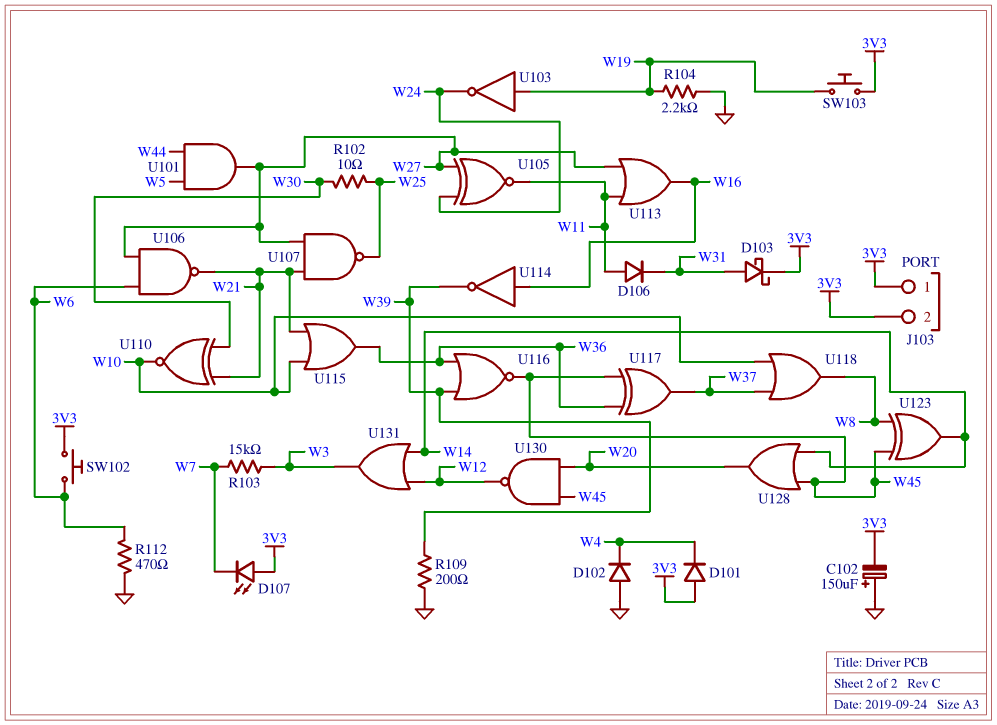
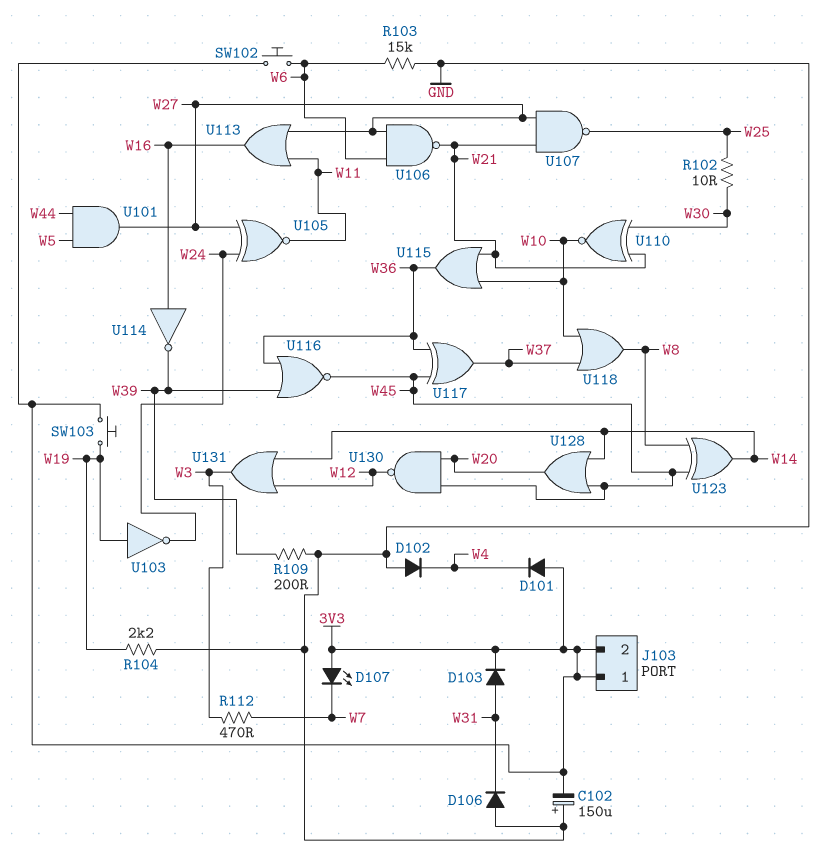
D103: schottky (A W31, K 3V3) -> diode (A W31, K 3V3)
D106: diode (A W11, K W31) -> diode (A GND, K W31)
R103: 15k (W3, W7) -> 15k (GND, W6)
R112: 470 (GND, W6) -> 470 (W3, W7)

